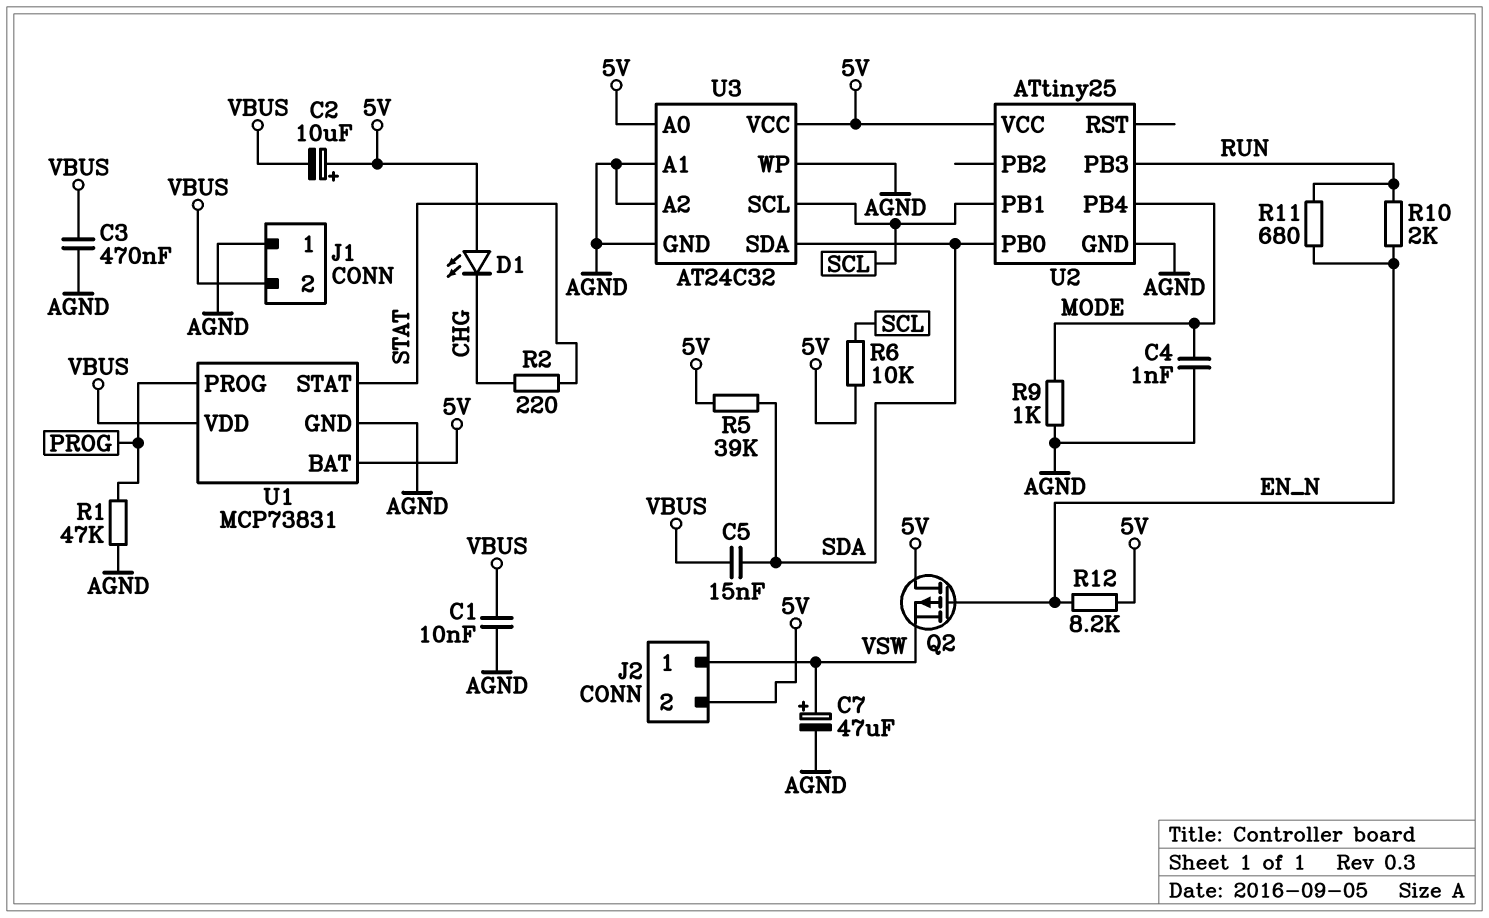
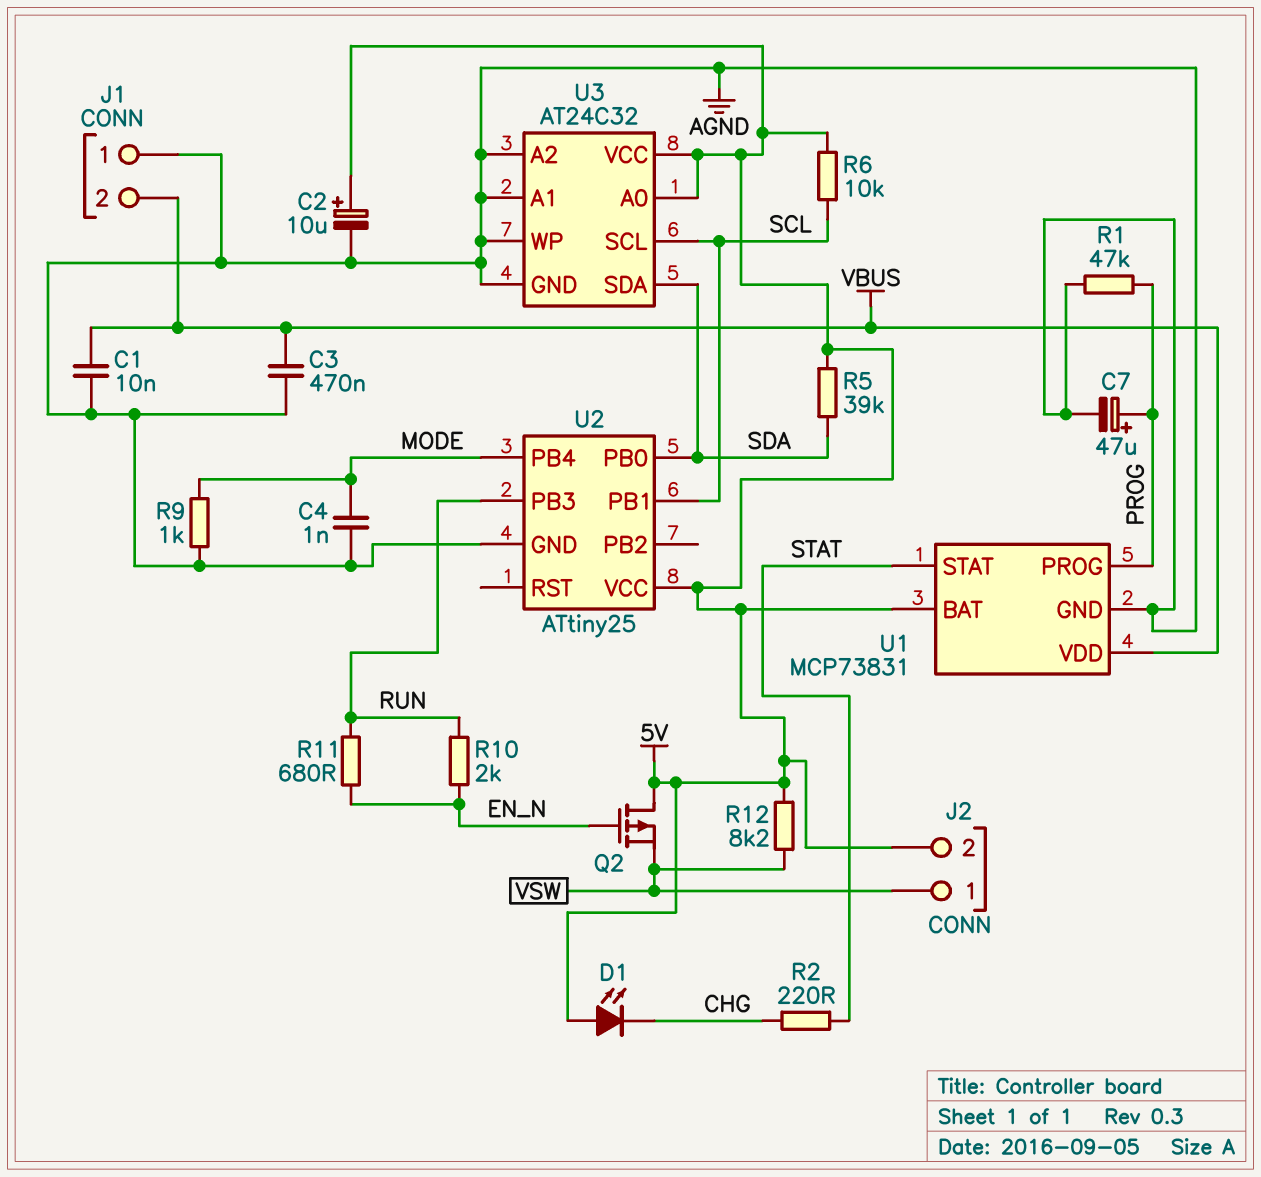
C2: 10uF (plus 5V, minus VBUS) -> 10uF (plus 5V, minus AGND)
C5: 15nF (SDA, VBUS) -> none
C7: 47uF (plus VSW, minus AGND) -> 47uF (plus PROG, minus AGND)
R12: 8.2k (5V, EN_N) -> 8.2k (5V, VSW)

